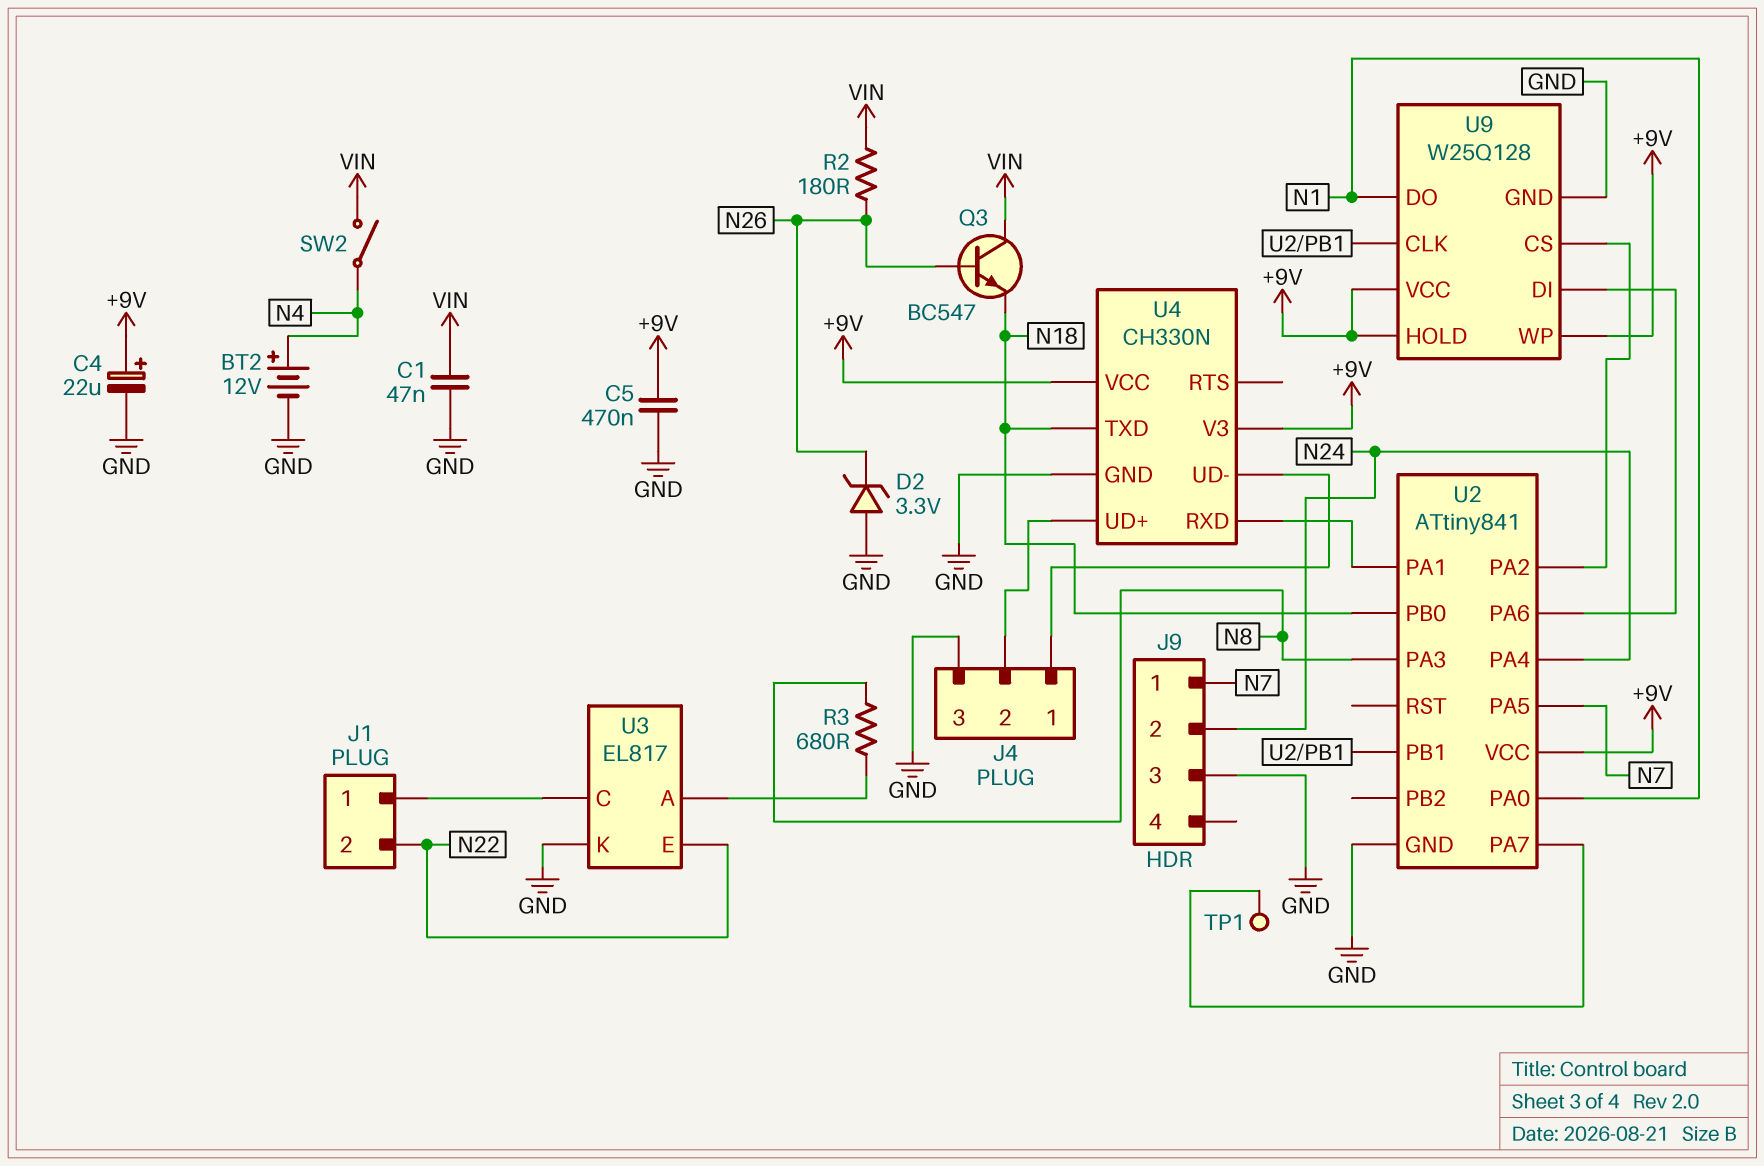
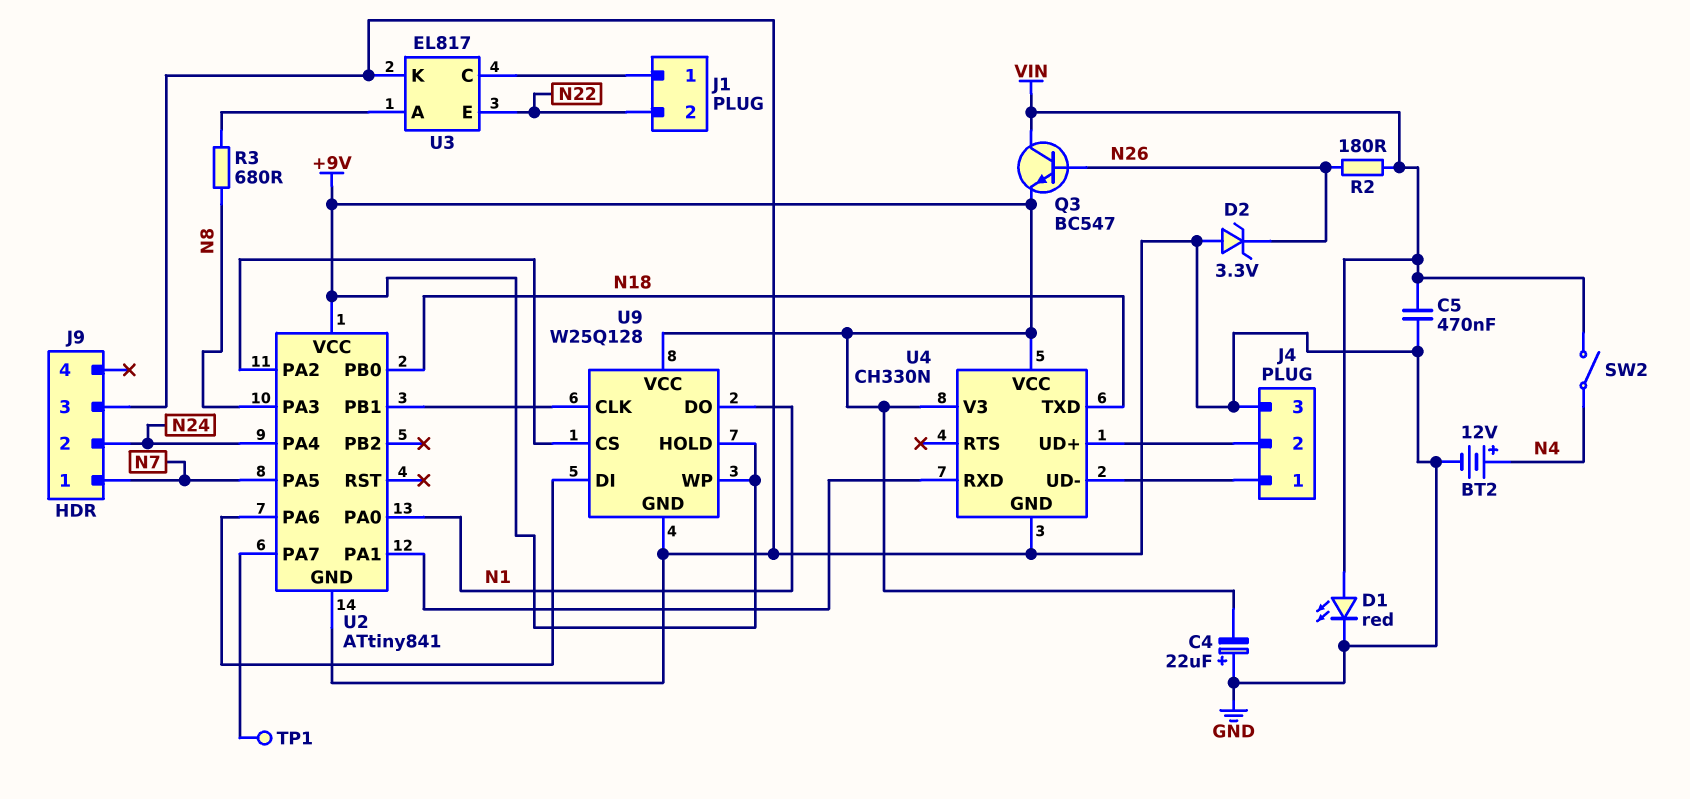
C1: 47nF (GND, VIN) -> none
C4: 22uF (plus +9V, minus GND) -> 22uF (plus GND, minus +9V)
C5: 470nF (+9V, GND) -> 470nF (GND, VIN)
D1: none -> LED red (A VIN, K GND)
Q3: NPN BC547 (B N26, C VIN, E N18) -> NPN BC547 (B N26, C VIN, E +9V)

